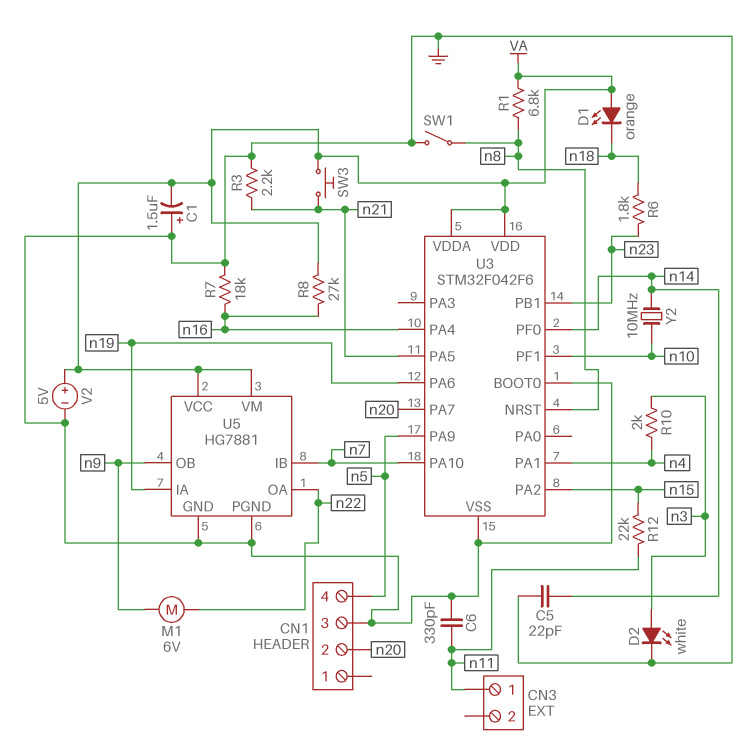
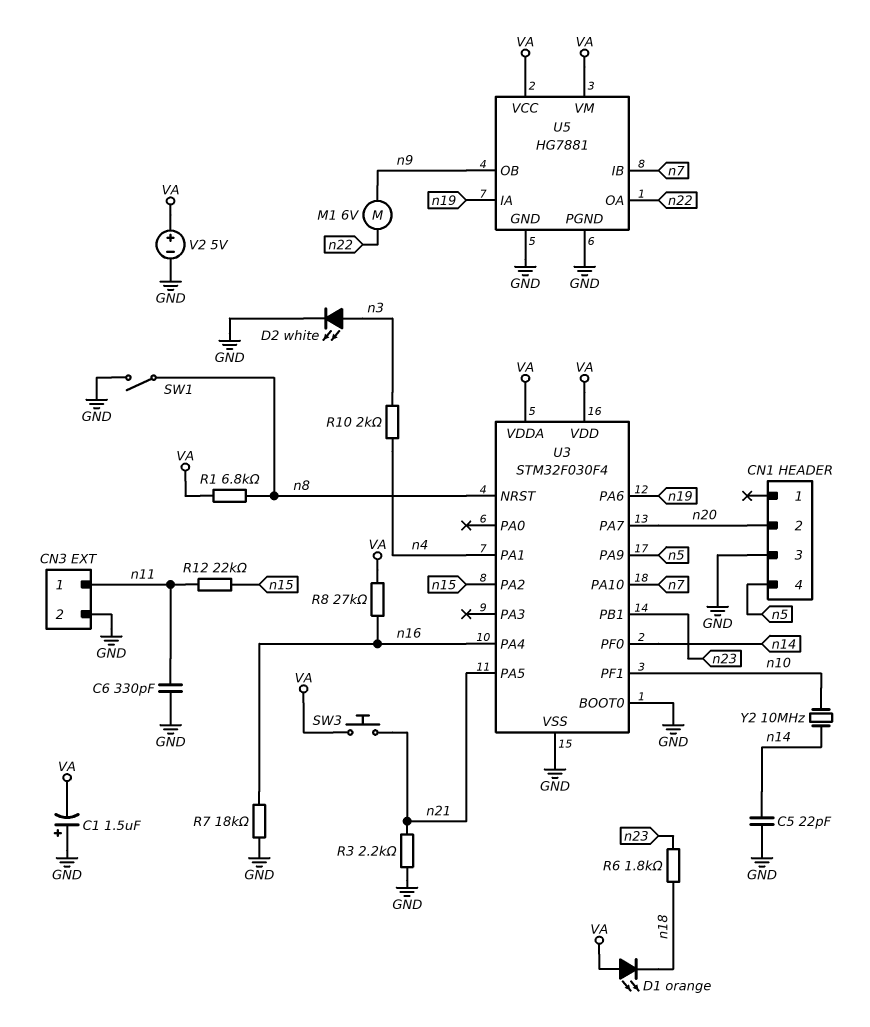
CN3 pin 2: none -> GND
U3: STM32F042F6 -> STM32F030F4

